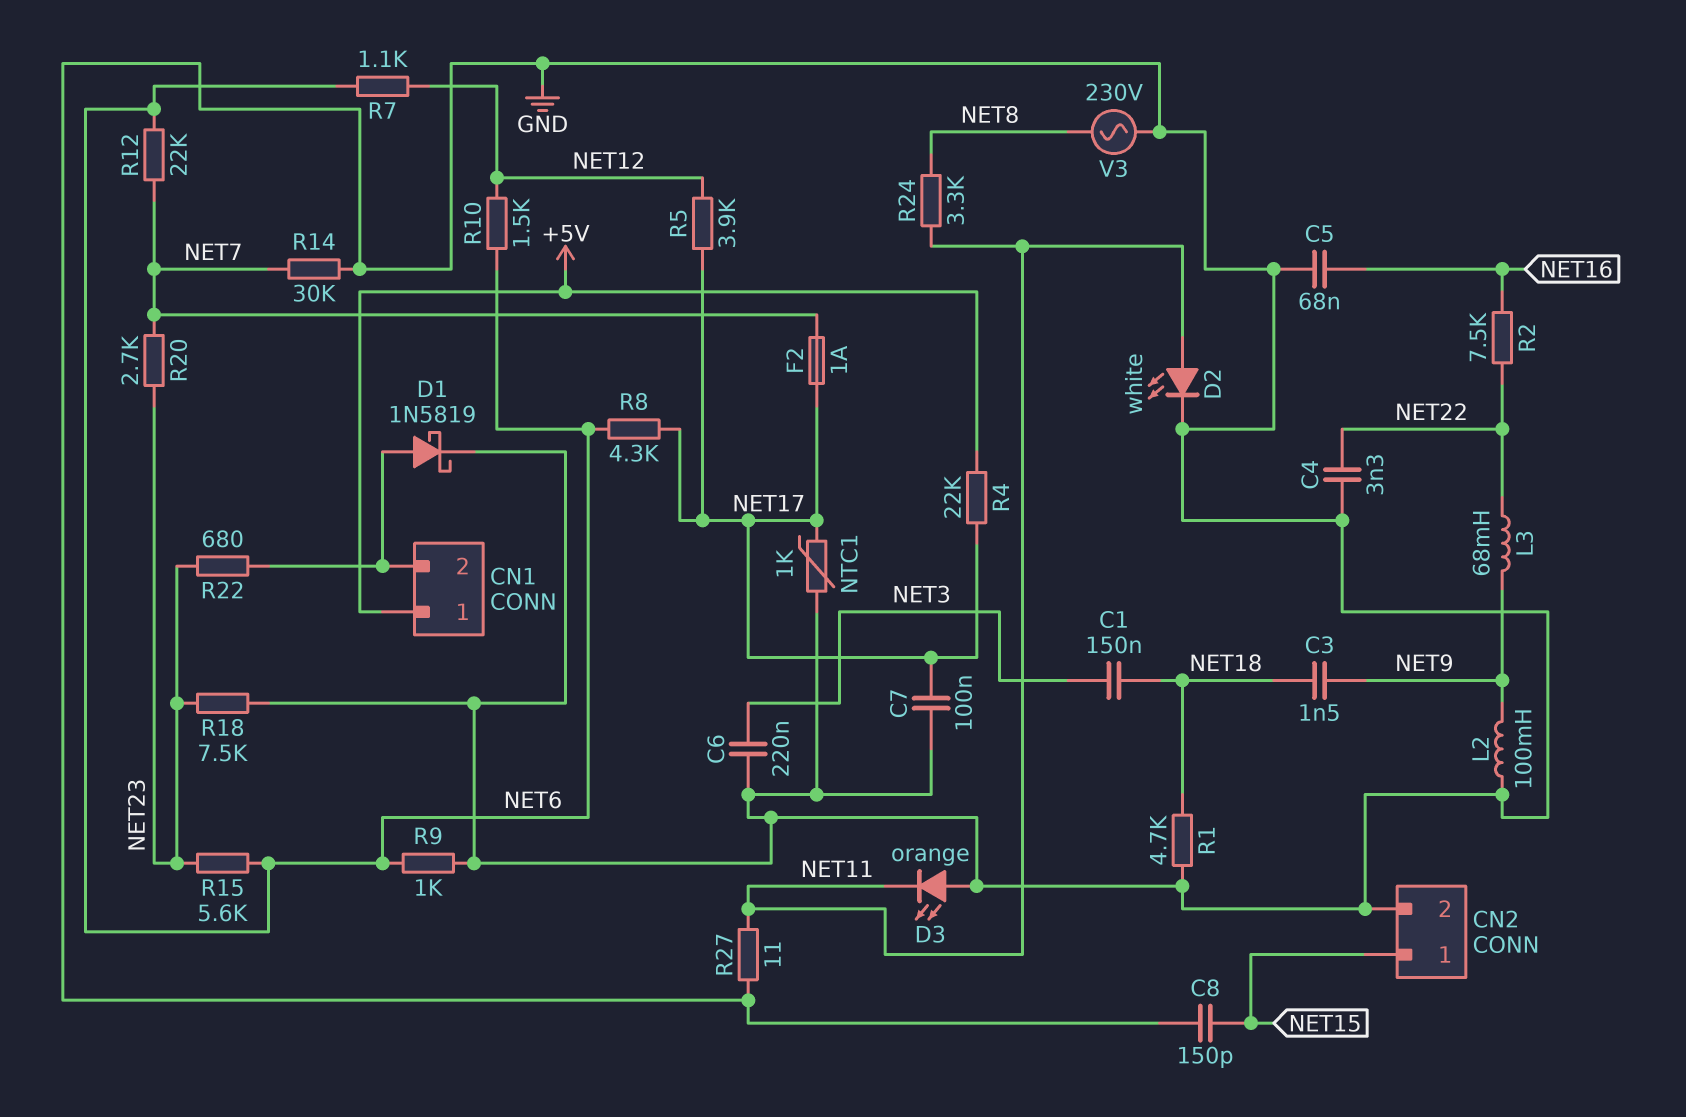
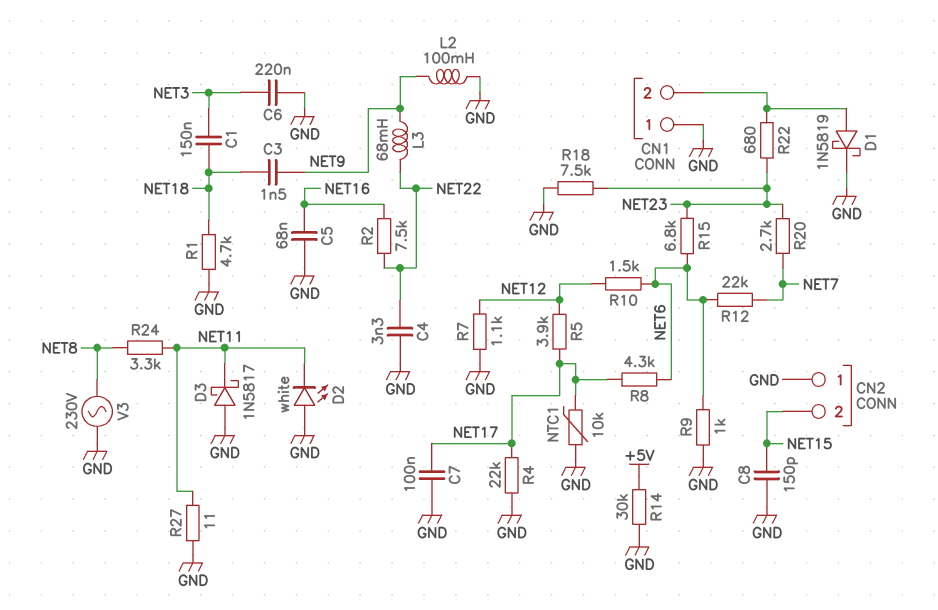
CN1 pin 1: +5V -> GND
CN2 pin 1: NET15 -> GND
CN2 pin 2: GND -> NET15
D2: LED white (A NET11, K GND) -> LED white (A GND, K NET11)
D3: LED orange (A GND, K NET11) -> schottky 1N5817 (A GND, K NET11)
F2: 1A (NET7, NET17) -> none
NTC1: 1k (GND, NET17) -> 10k (GND, NET17)
R4: 22k (+5V, NET17) -> 22k (GND, NET17)
R7: 1.1k (NET6, NET12) -> 1.1k (GND, NET12)
R14: 30k (GND, NET7) -> 30k (+5V, GND)
R15: 5.6k (NET6, NET23) -> 6.8k (NET6, NET23)

